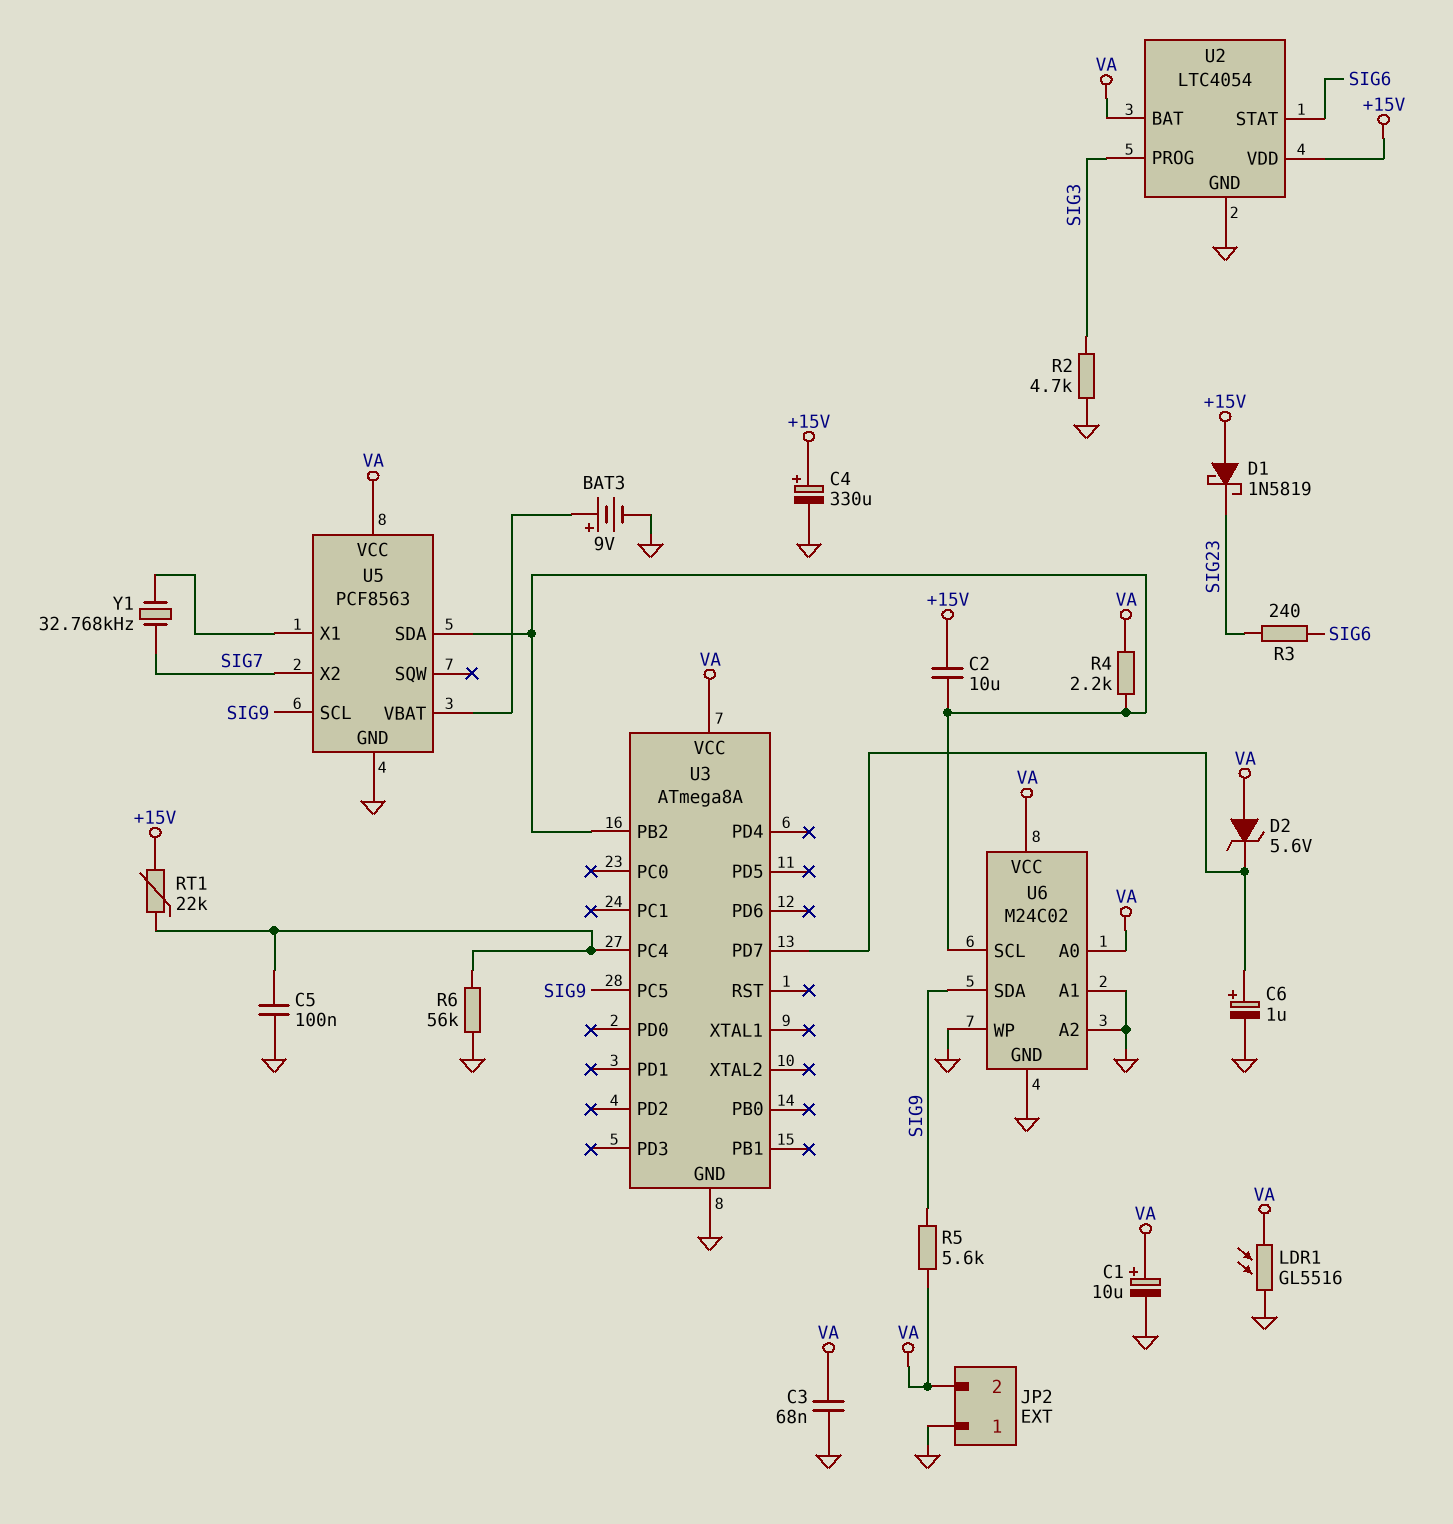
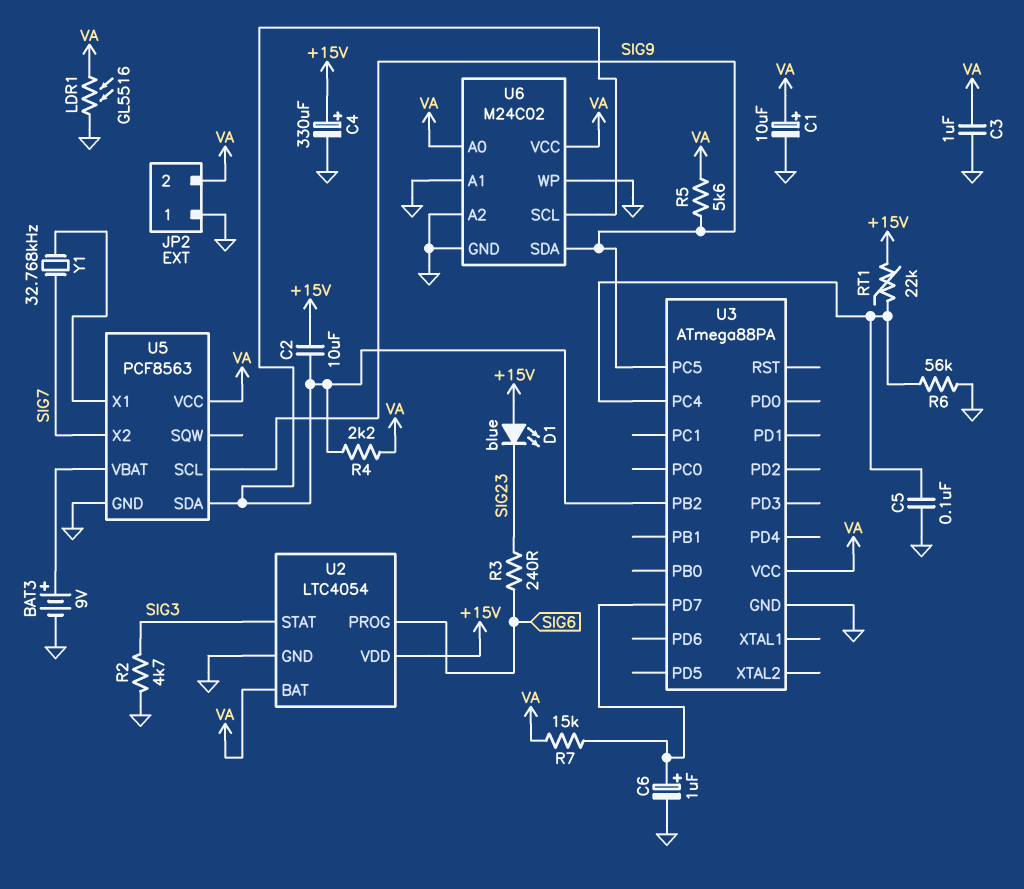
C3: 68nF (GND, VA) -> 1uF (GND, VA)
D1: schottky 1N5819 (A +15V, K SIG23) -> LED blue (A +15V, K SIG23)
D2: zener 5.6V (A VA, K U3/PD7) -> none
R7: none -> 15k (U3/PD7, VA)
U2 pin PROG: SIG3 -> SIG6
U2 pin STAT: SIG6 -> SIG3
U3: ATmega8A -> ATmega88PA

